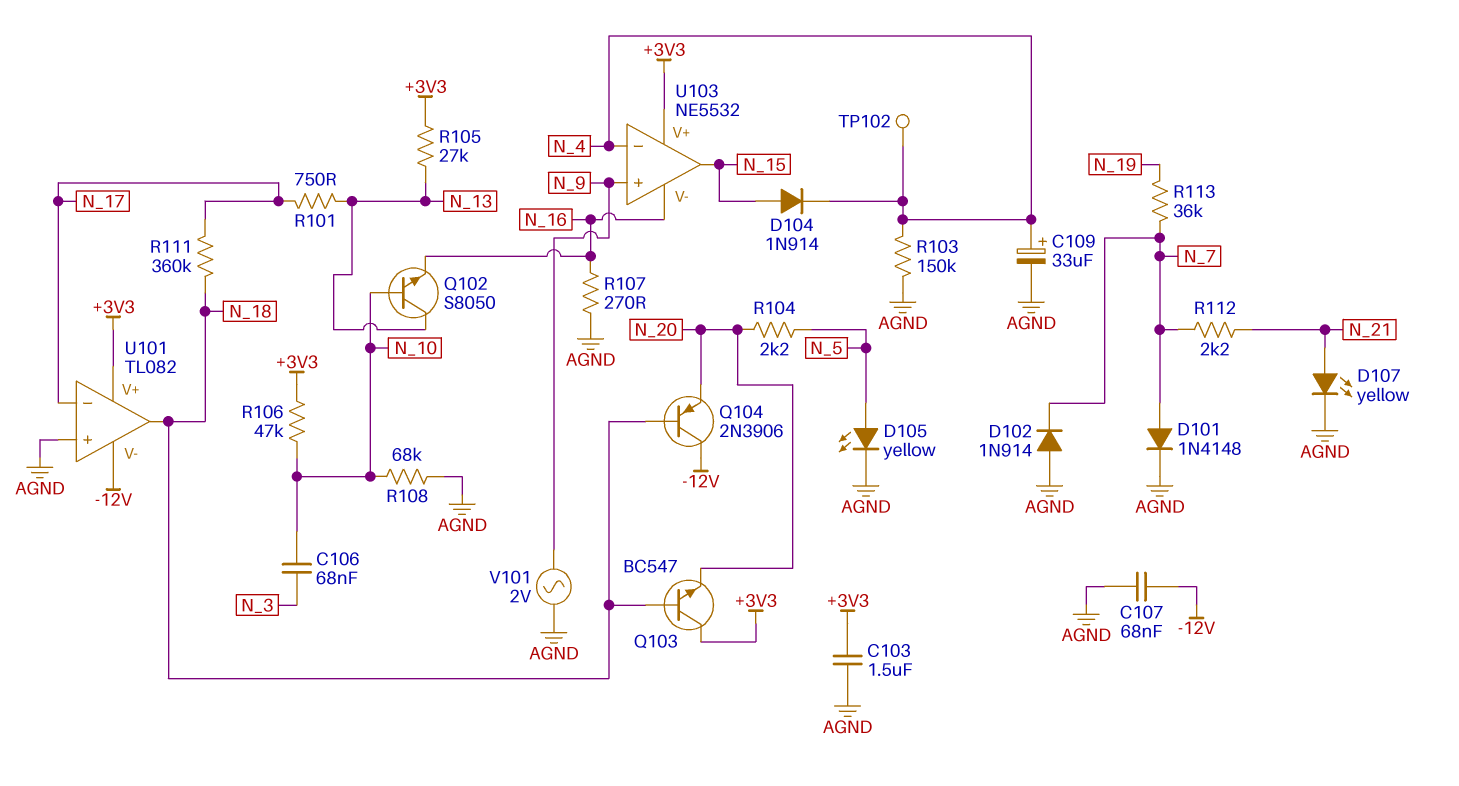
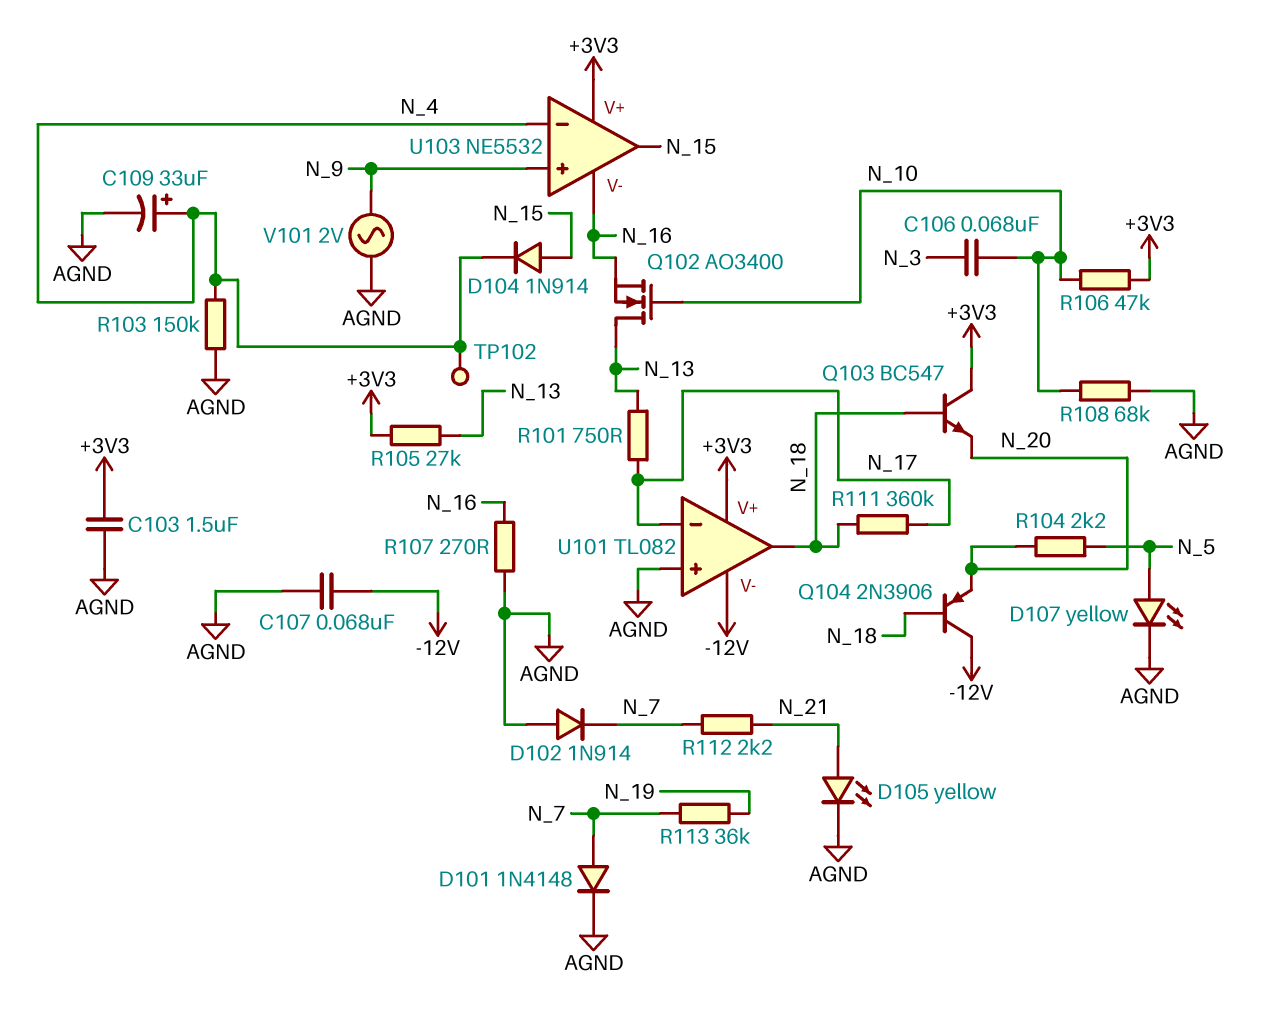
D105: LED yellow (A N_5, K AGND) -> LED yellow (A N_21, K AGND)
D107: LED yellow (A N_21, K AGND) -> LED yellow (A N_5, K AGND)
Q102: NPN S8050 (B N_10, C N_13, E N_16) -> NMOS AO3400 (G N_10, D N_13, S N_16)

